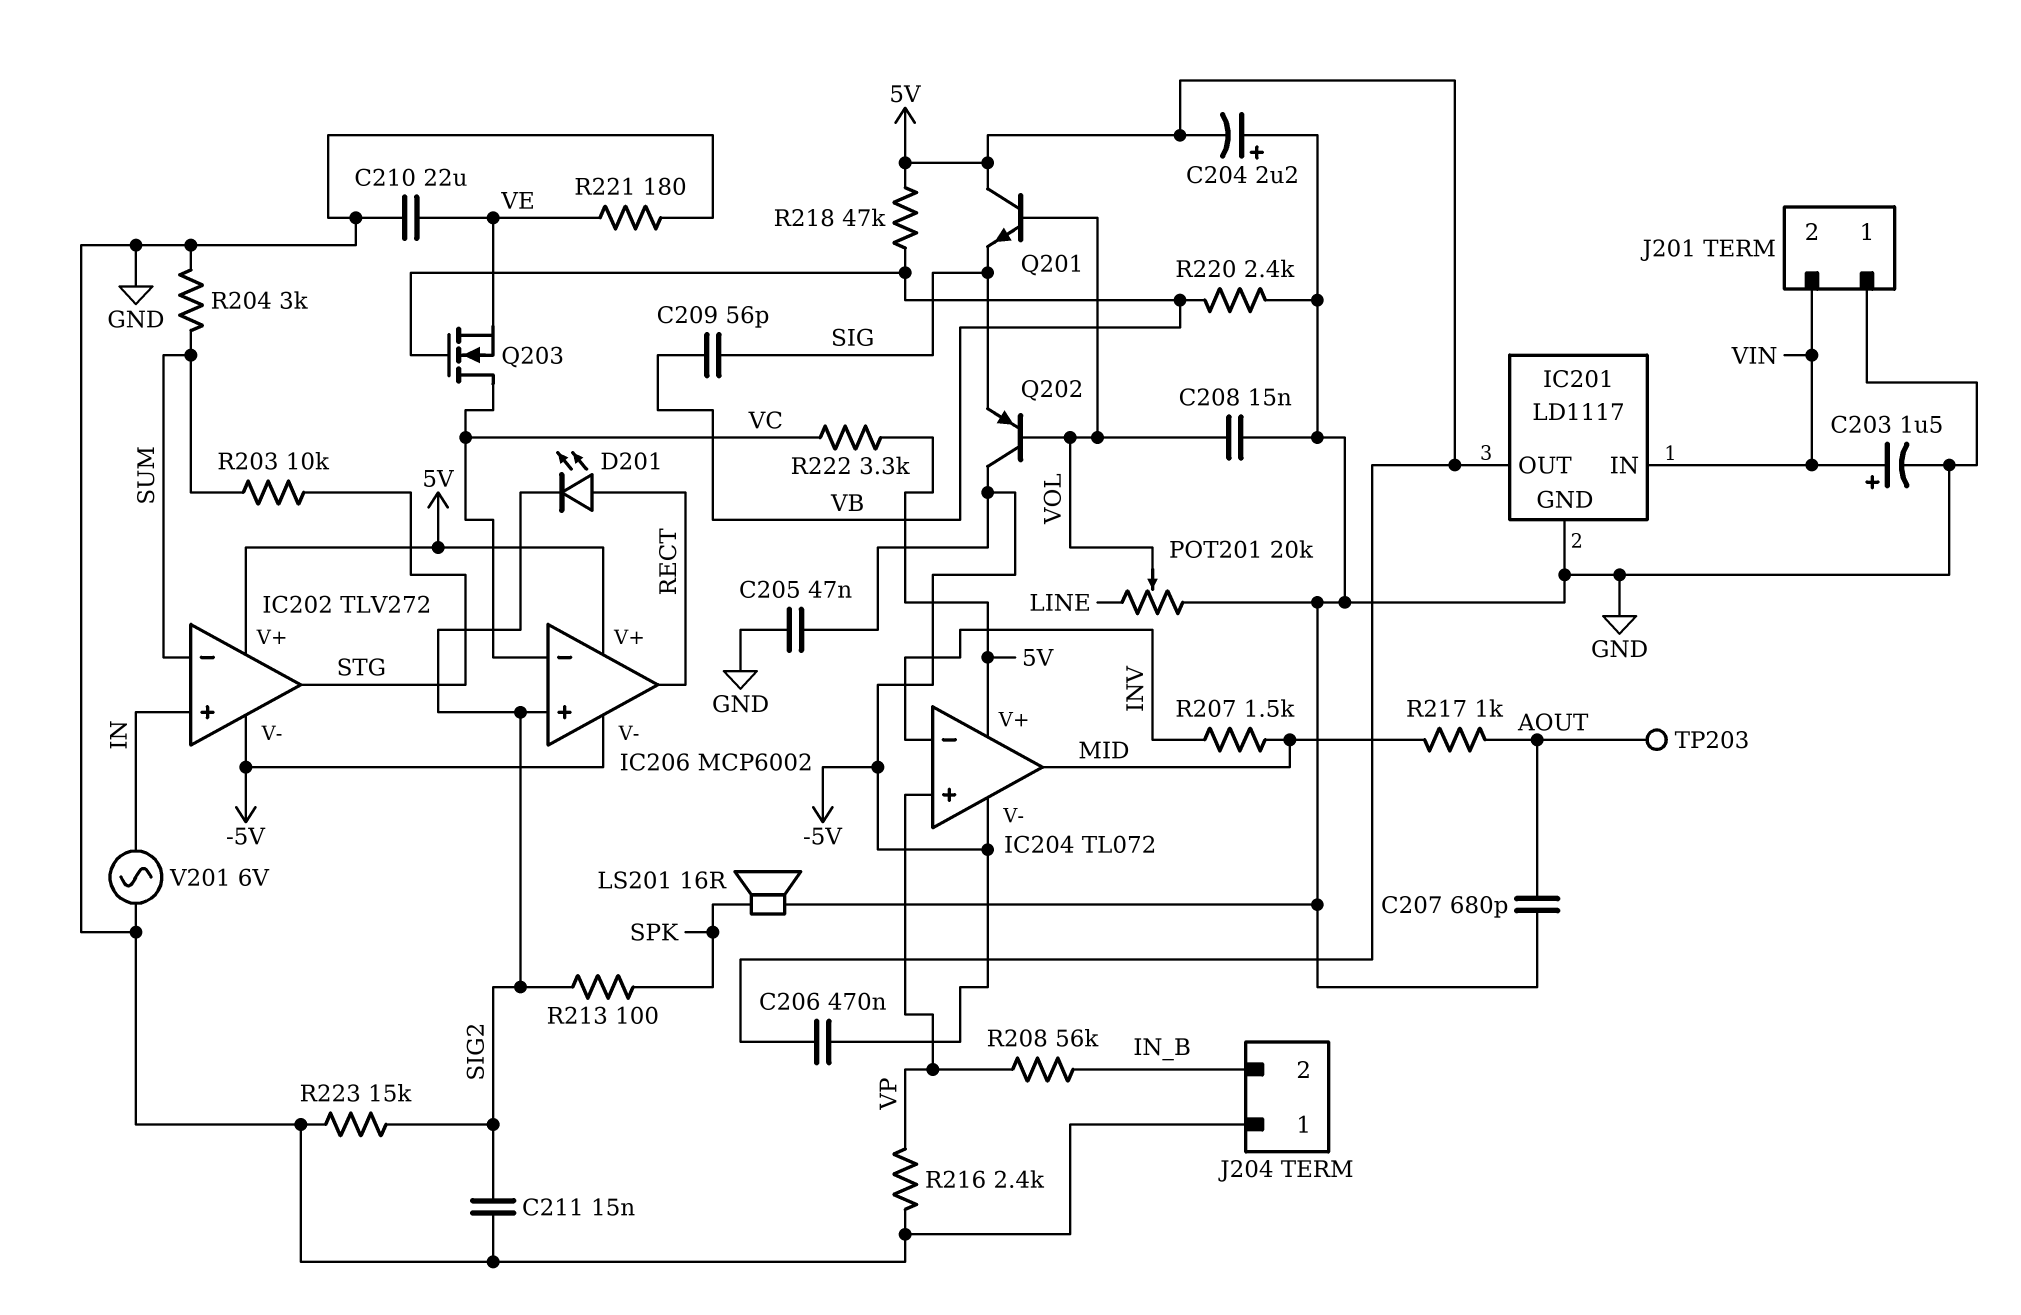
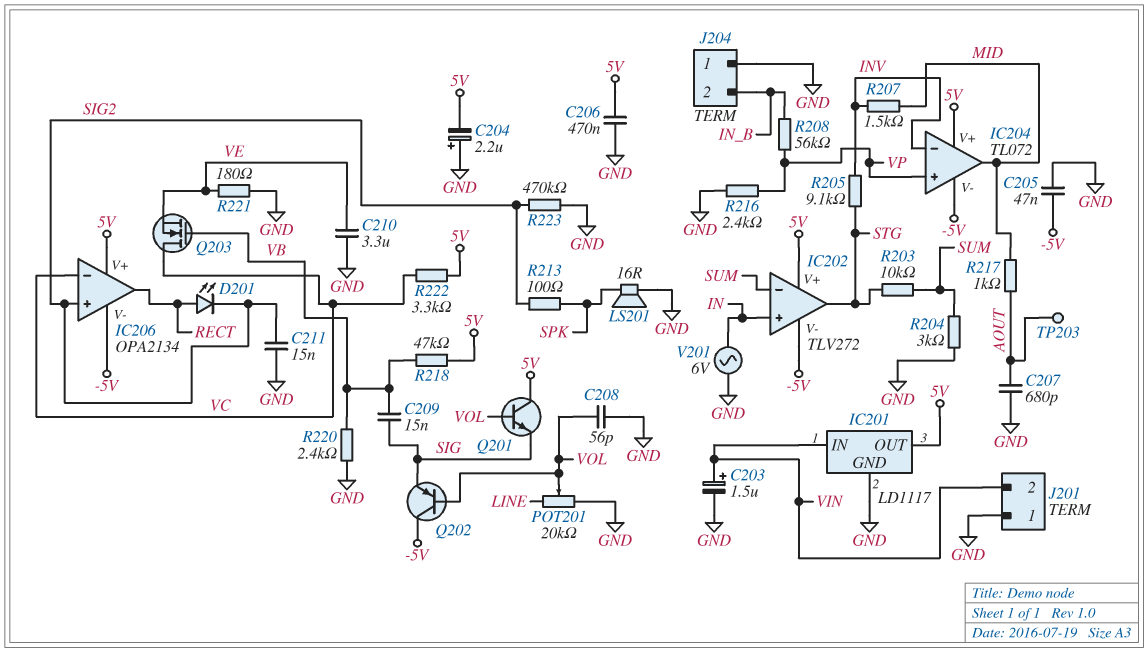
C206: 470nF (-5V, 5V) -> 470nF (5V, GND)
C208: 15nF (GND, VOL) -> 56pF (GND, VOL)
C209: 56pF (SIG, VB) -> 15nF (SIG, VB)
C210: 22uF (GND, VE) -> 3.3uF (GND, VE)
IC206: MCP6002 -> OPA2134
R205: none -> 9.1k (INV, STG)
R223: 15k (GND, SIG2) -> 470k (GND, SIG2)

